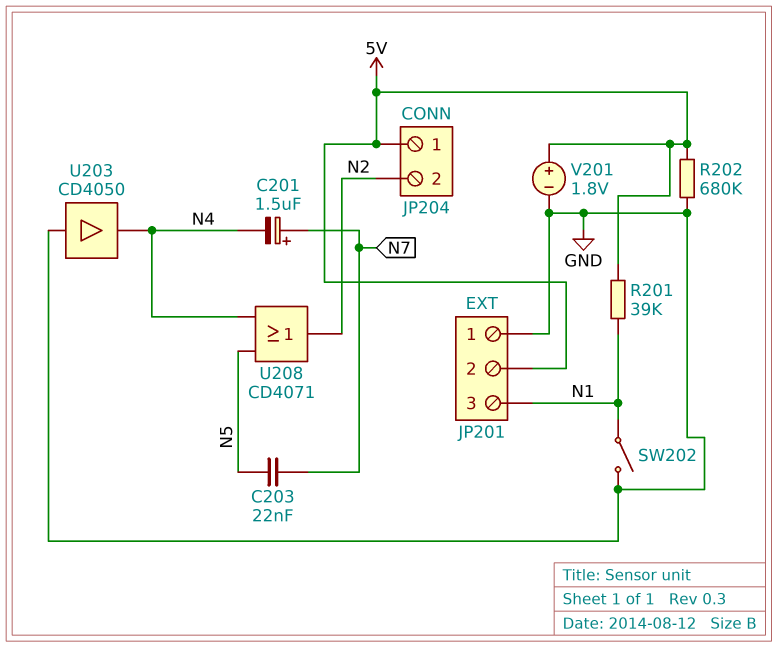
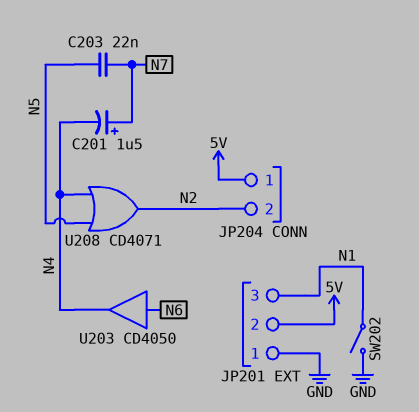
R201: 39k (5V, N1) -> none
R202: 680k (5V, GND) -> none
U203: buffer CD4050 (in GND, out N4) -> buffer CD4050 (in N6, out N4)
V201: 1.8V (plus 5V, minus GND) -> none

